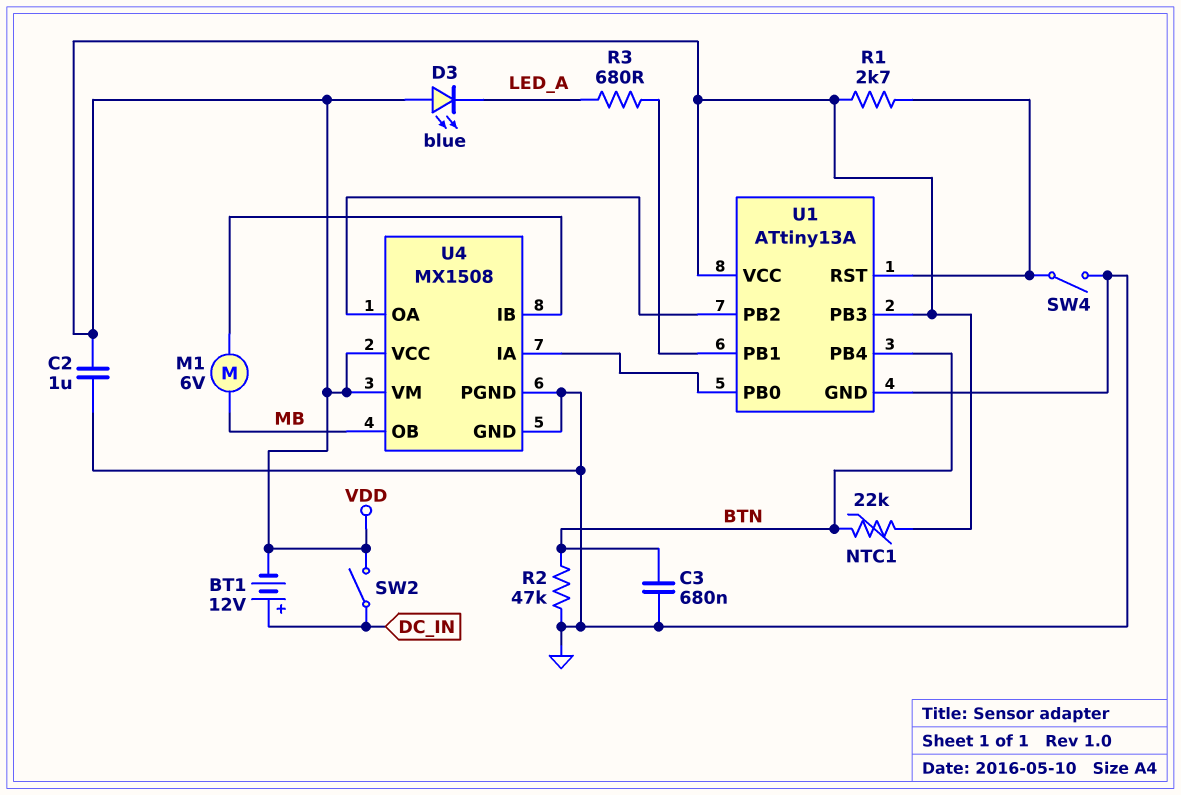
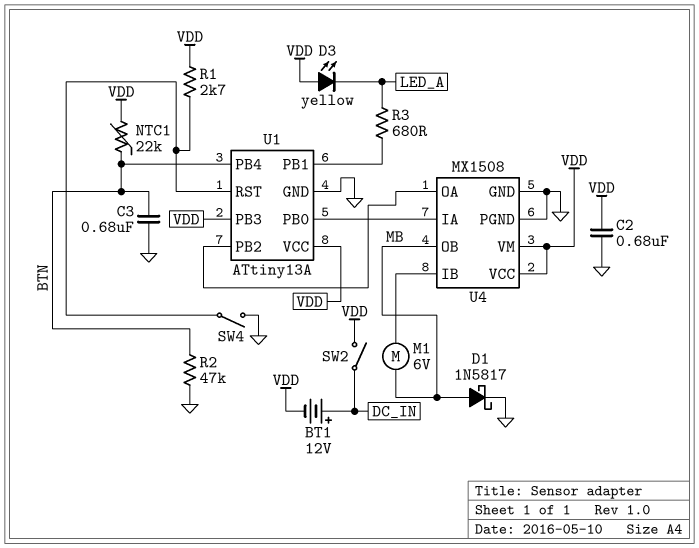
C2: 1uF (GND, VDD) -> 680nF (GND, VDD)
D1: none -> schottky 1N5817 (A MB, K GND)
D3: LED blue (A VDD, K LED_A) -> LED yellow (A VDD, K LED_A)

